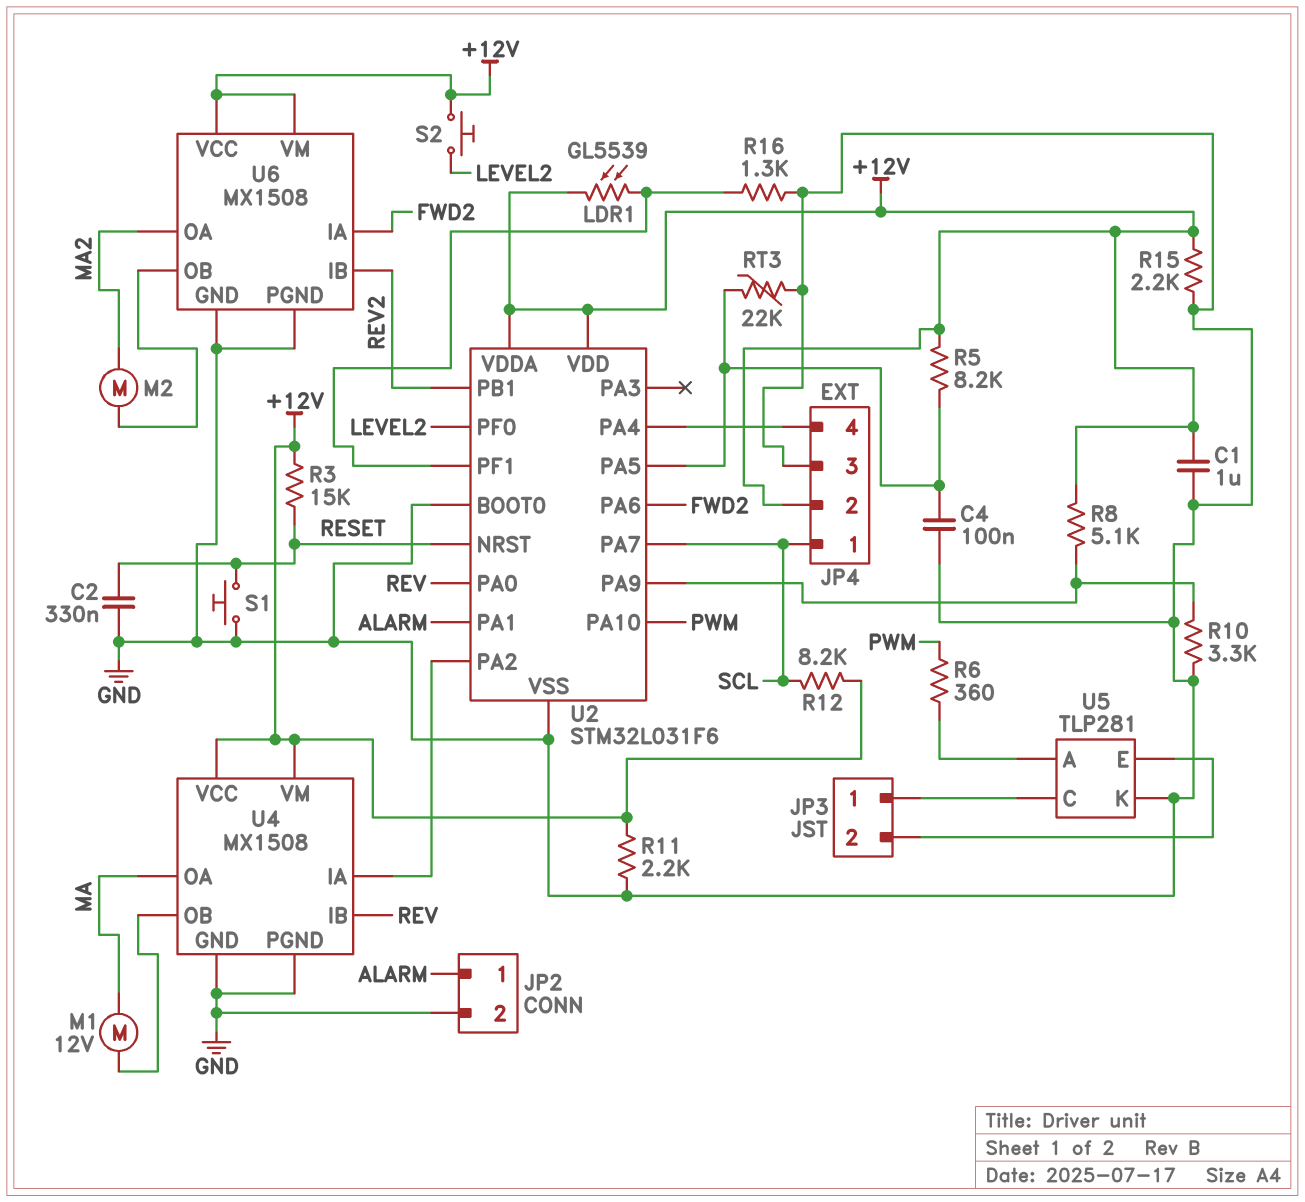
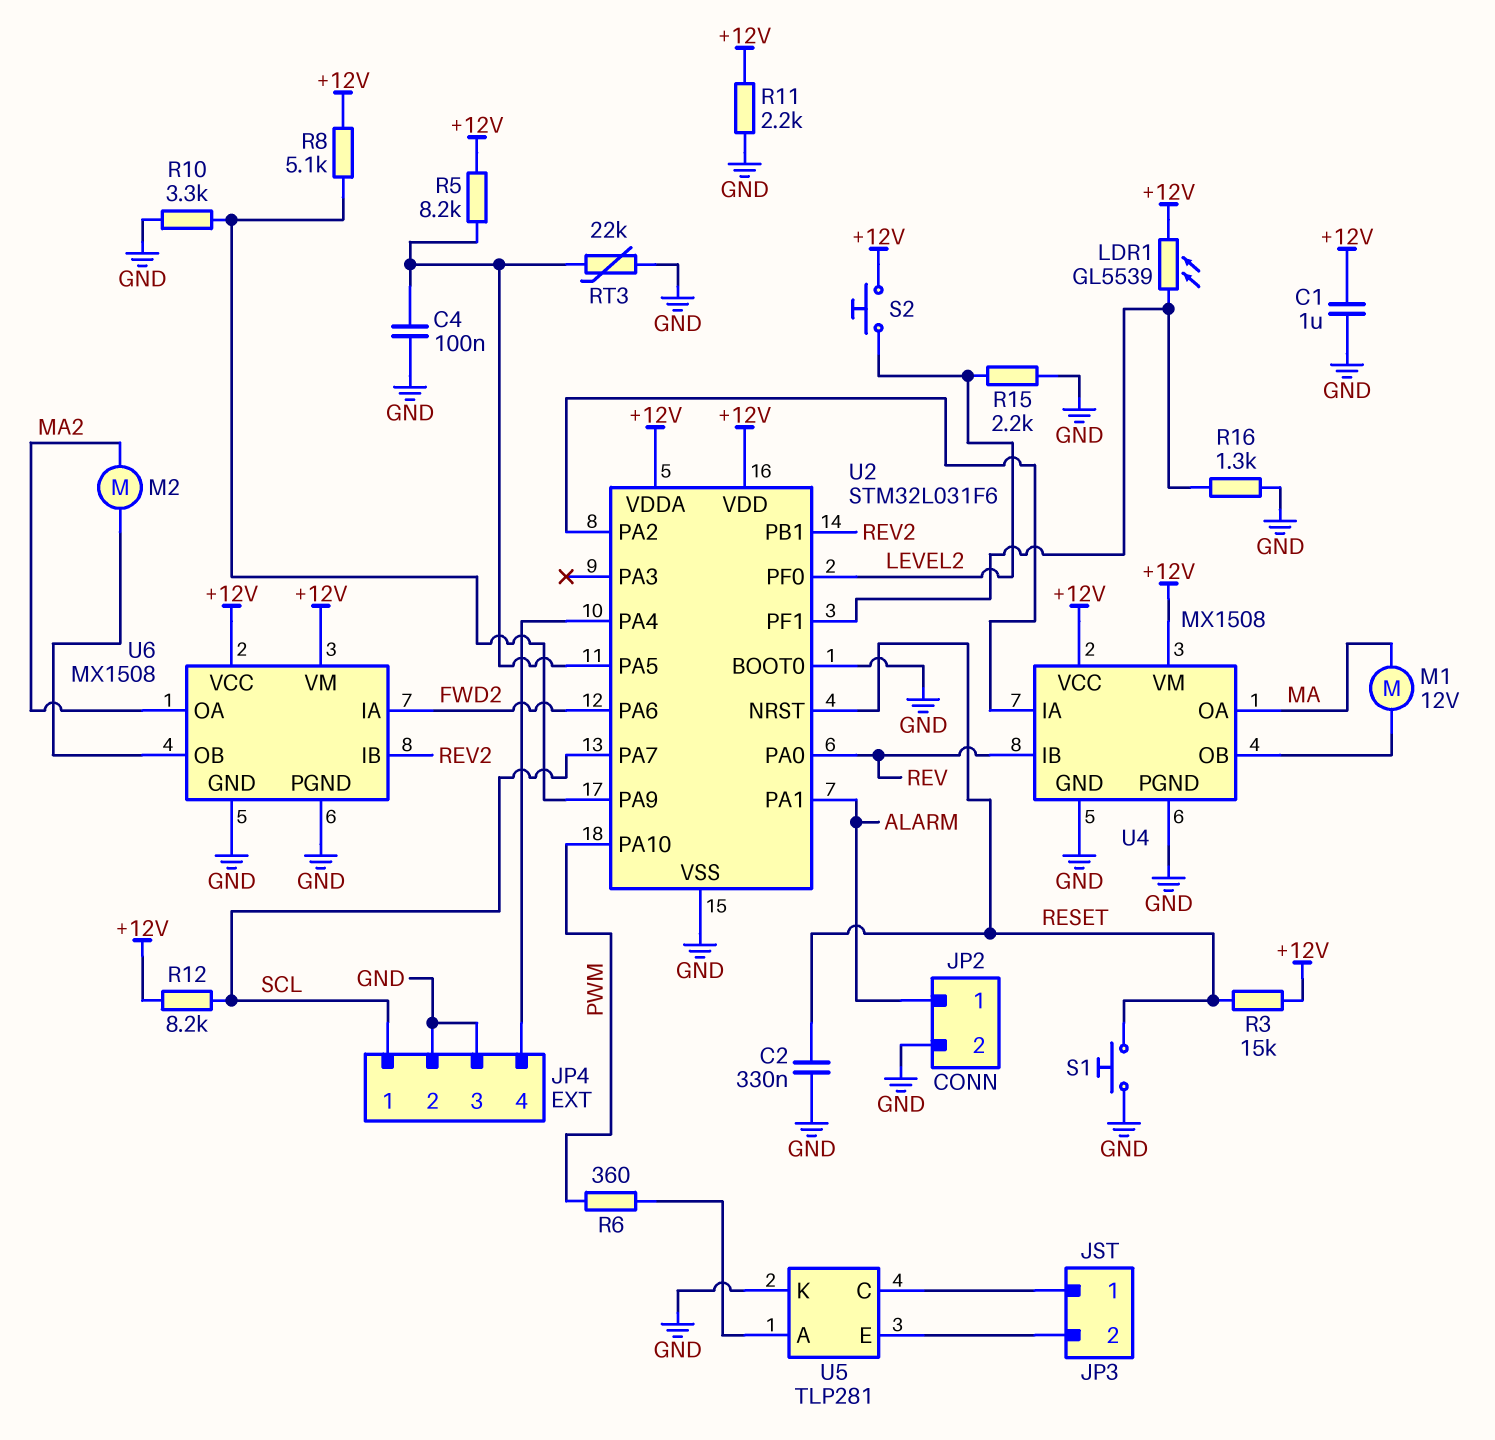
JP4 pin 2: +12V -> GND
R15: 2.2k (+12V, GND) -> 2.2k (GND, LEVEL2)

